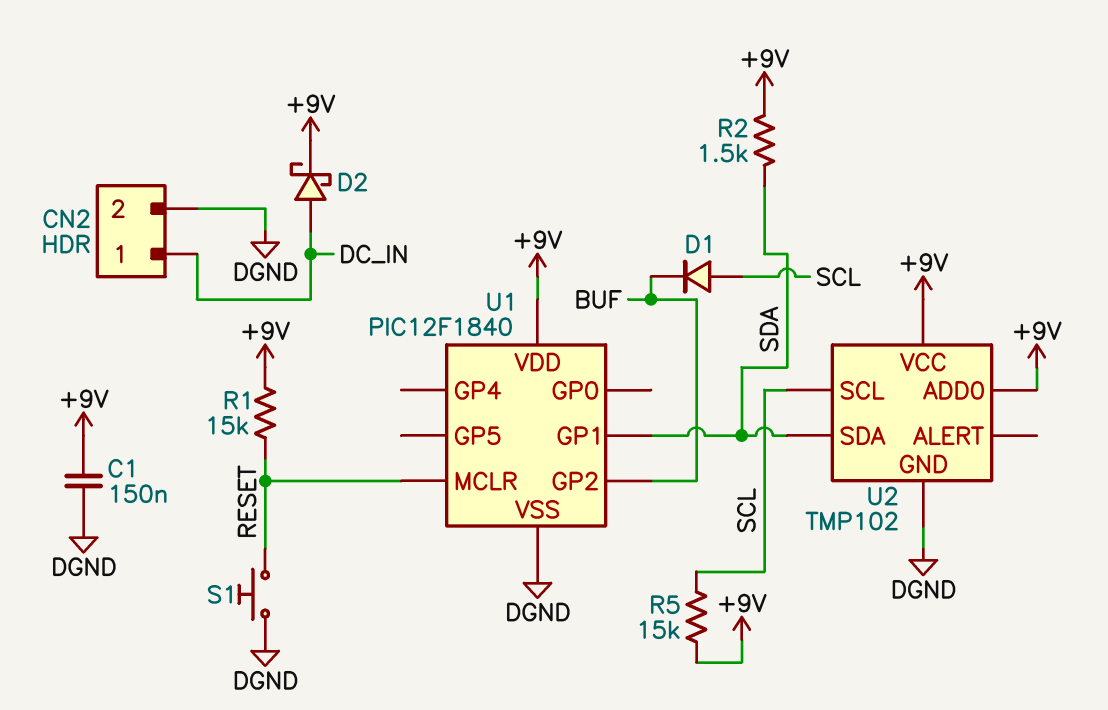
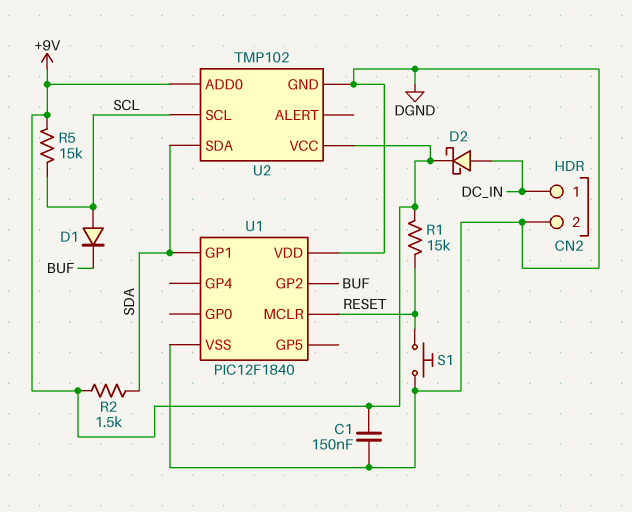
U1 pin VDD: +9V -> DGND

